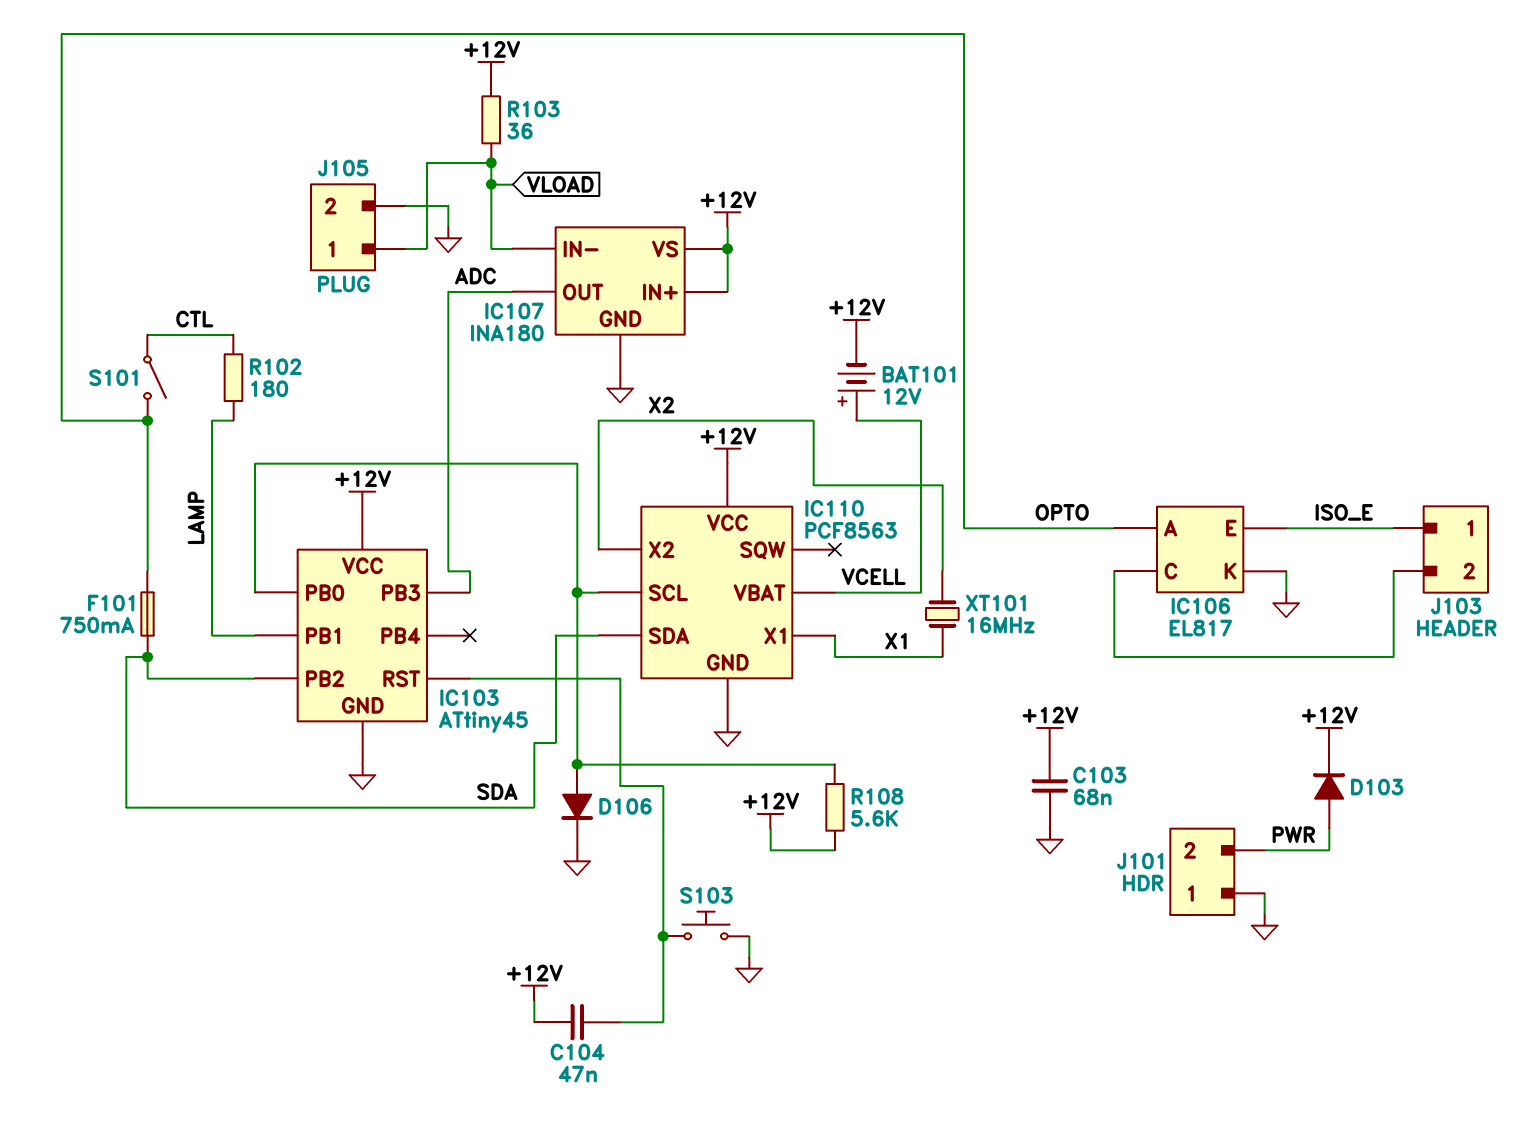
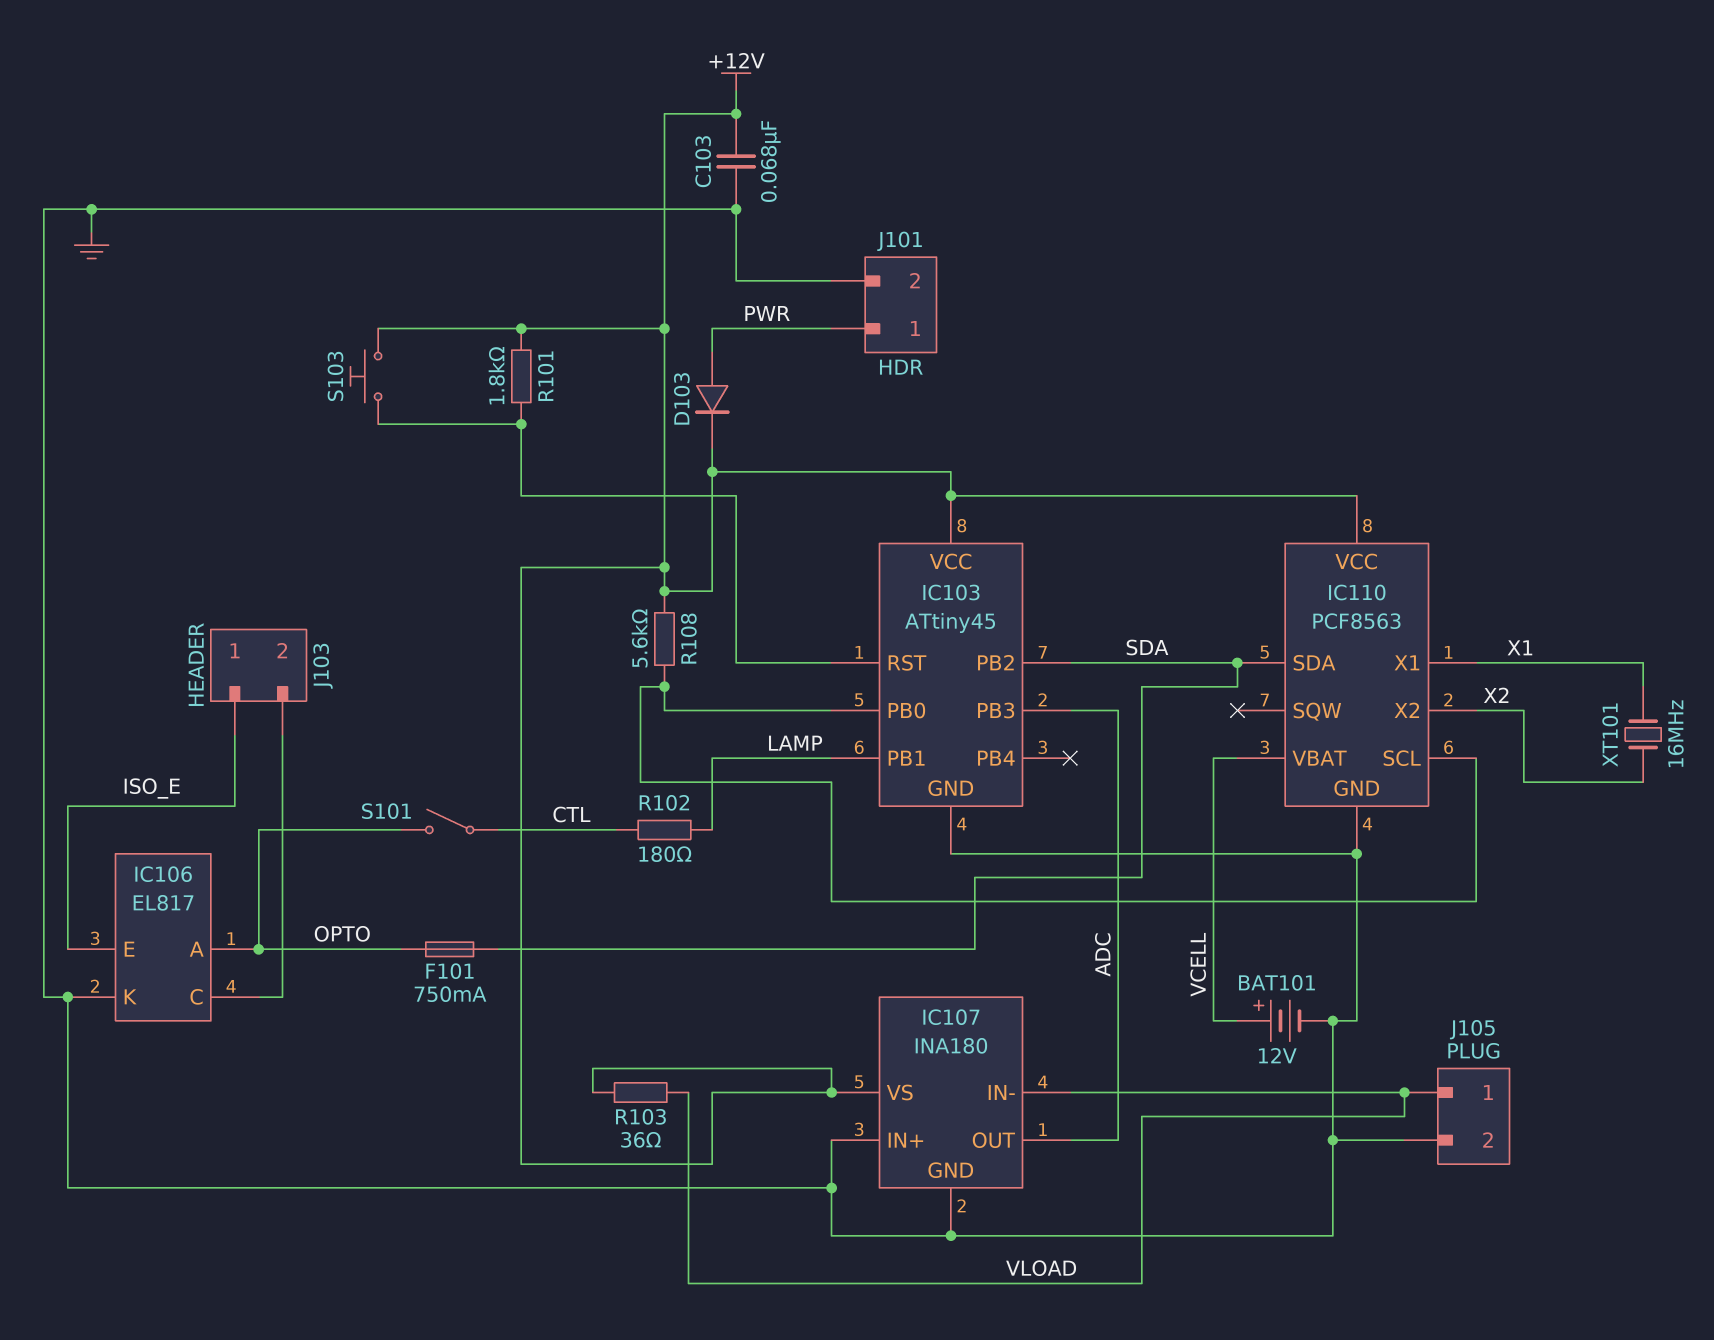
BAT101: 12V (plus VCELL, minus +12V) -> 12V (plus VCELL, minus GND)
C104: 47nF (+12V, IC103/RST) -> none
D106: diode (A IC103/PB0, K GND) -> none
IC107 pin IN+: +12V -> GND
J101 pin 1: GND -> PWR
J101 pin 2: PWR -> GND
R101: none -> 1.8k (+12V, IC103/RST)
S103: button (GND, IC103/RST) -> button (+12V, IC103/RST)

